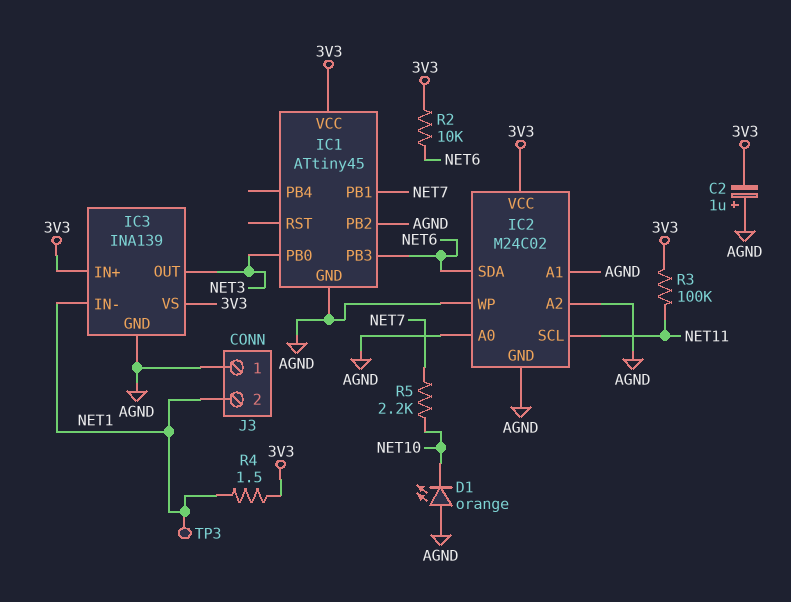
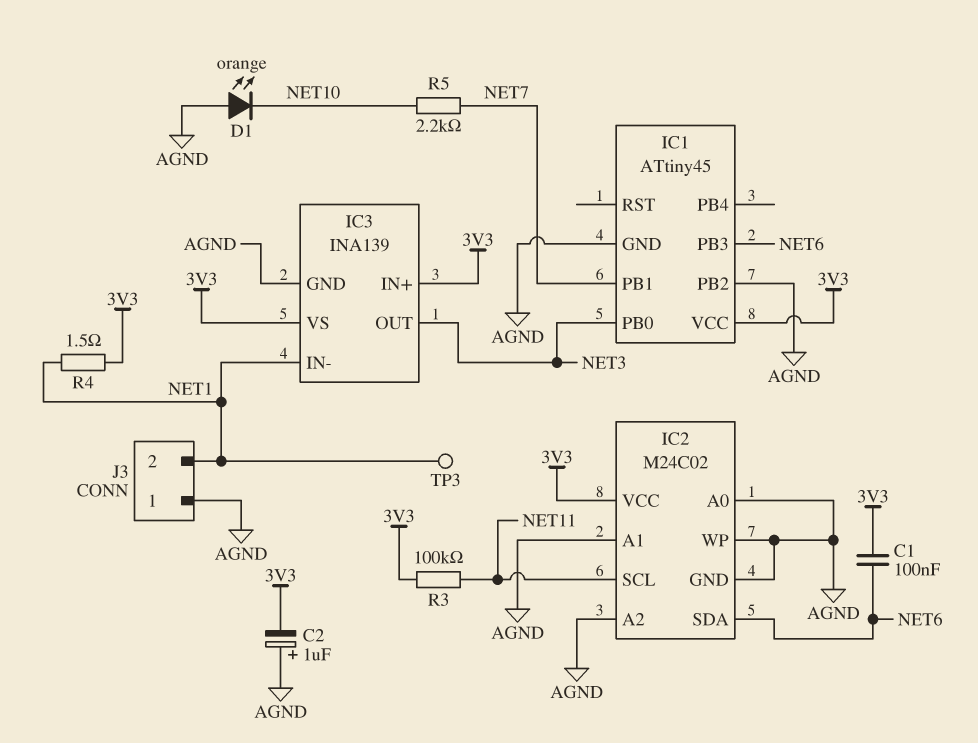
C1: none -> 100nF (3V3, NET6)
R2: 10k (3V3, NET6) -> none

